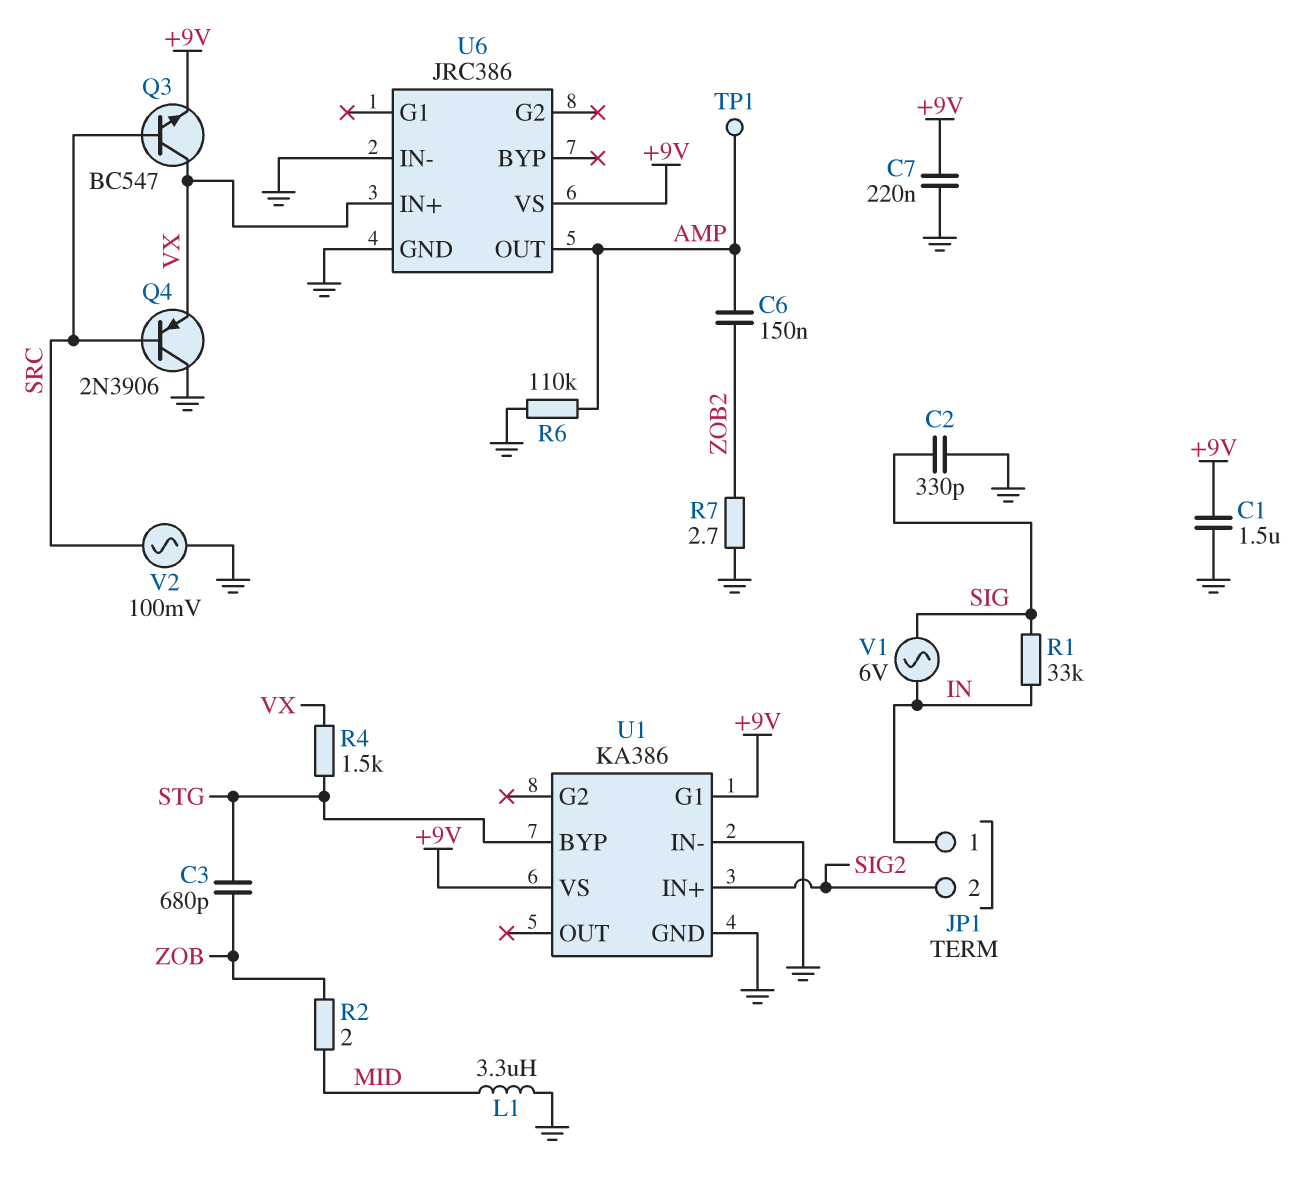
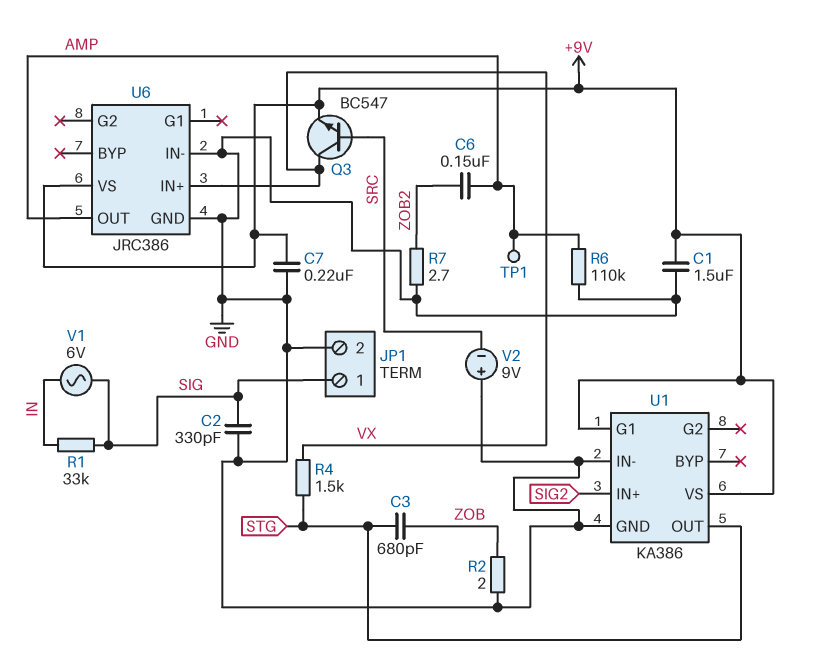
JP1 pin 1: IN -> SIG
JP1 pin 2: SIG2 -> GND
L1: 3.3uH (GND, MID) -> none
Q4: PNP 2N3906 (B SRC, C GND, E VX) -> none
R2: 2 (MID, ZOB) -> 2 (GND, ZOB)
U1 pin BYP: STG -> none
U1 pin OUT: none -> STG
V2: AC 100mV (GND, SRC) -> 9V (plus GND, minus SRC)

